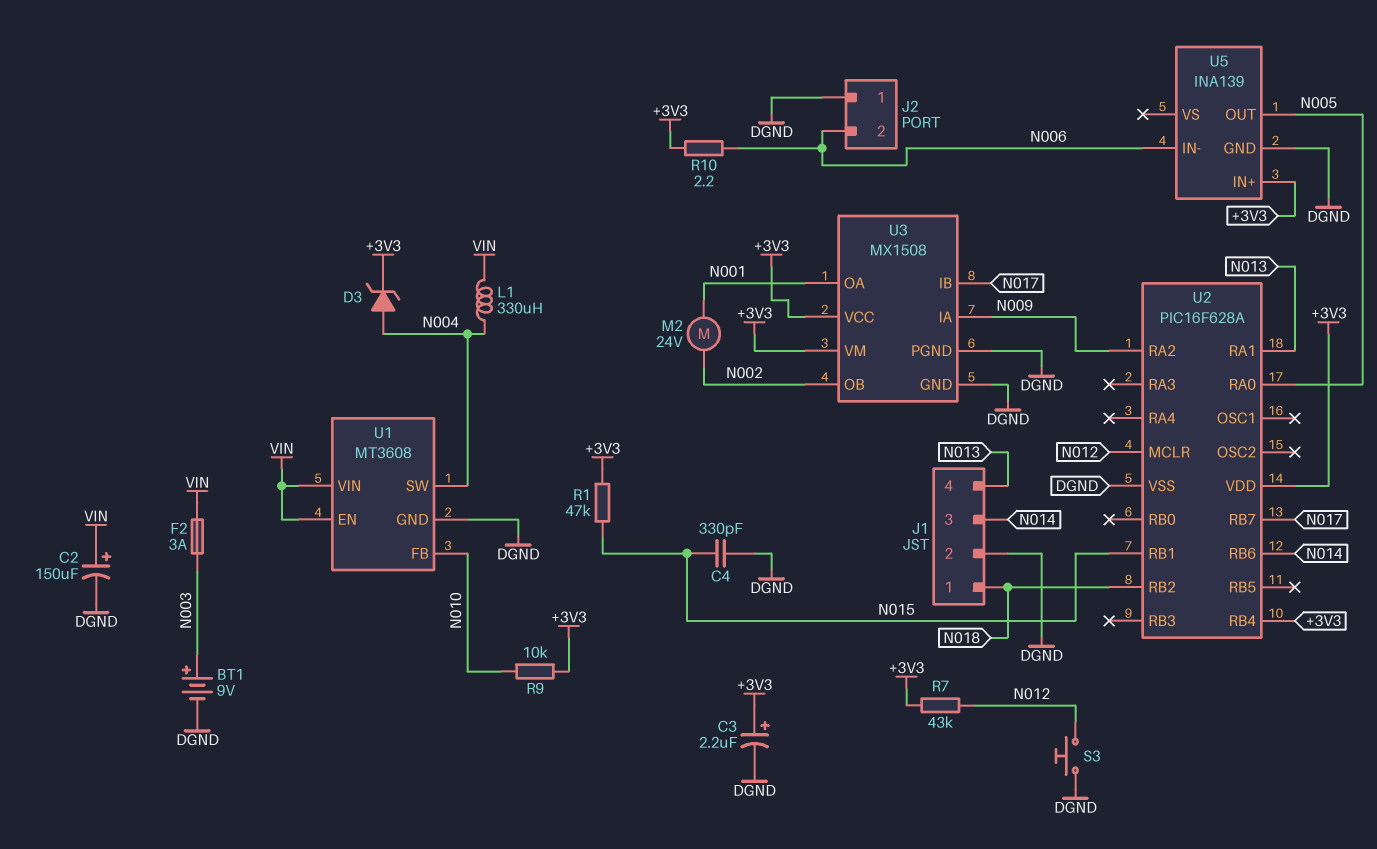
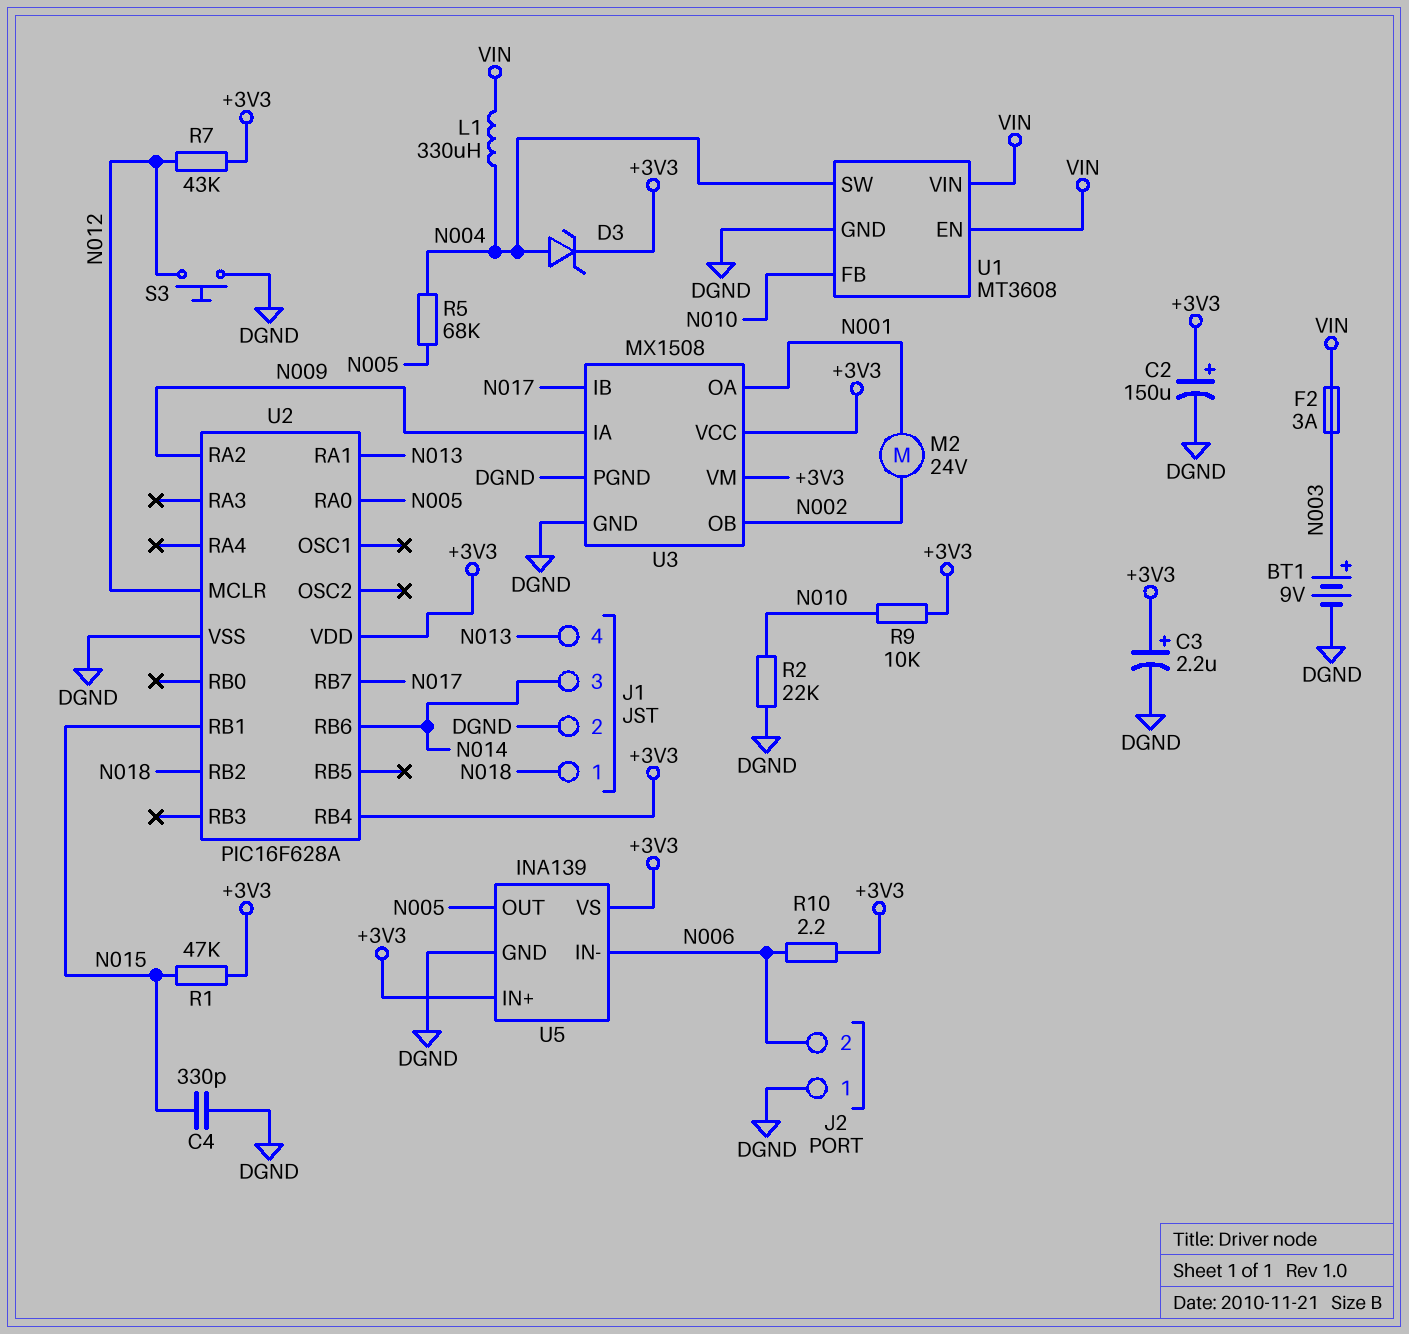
C2: 150uF (plus VIN, minus DGND) -> 150uF (plus +3V3, minus DGND)
R2: none -> 22k (DGND, N010)
R5: none -> 68k (N004, N005)
U5 pin VS: none -> +3V3

